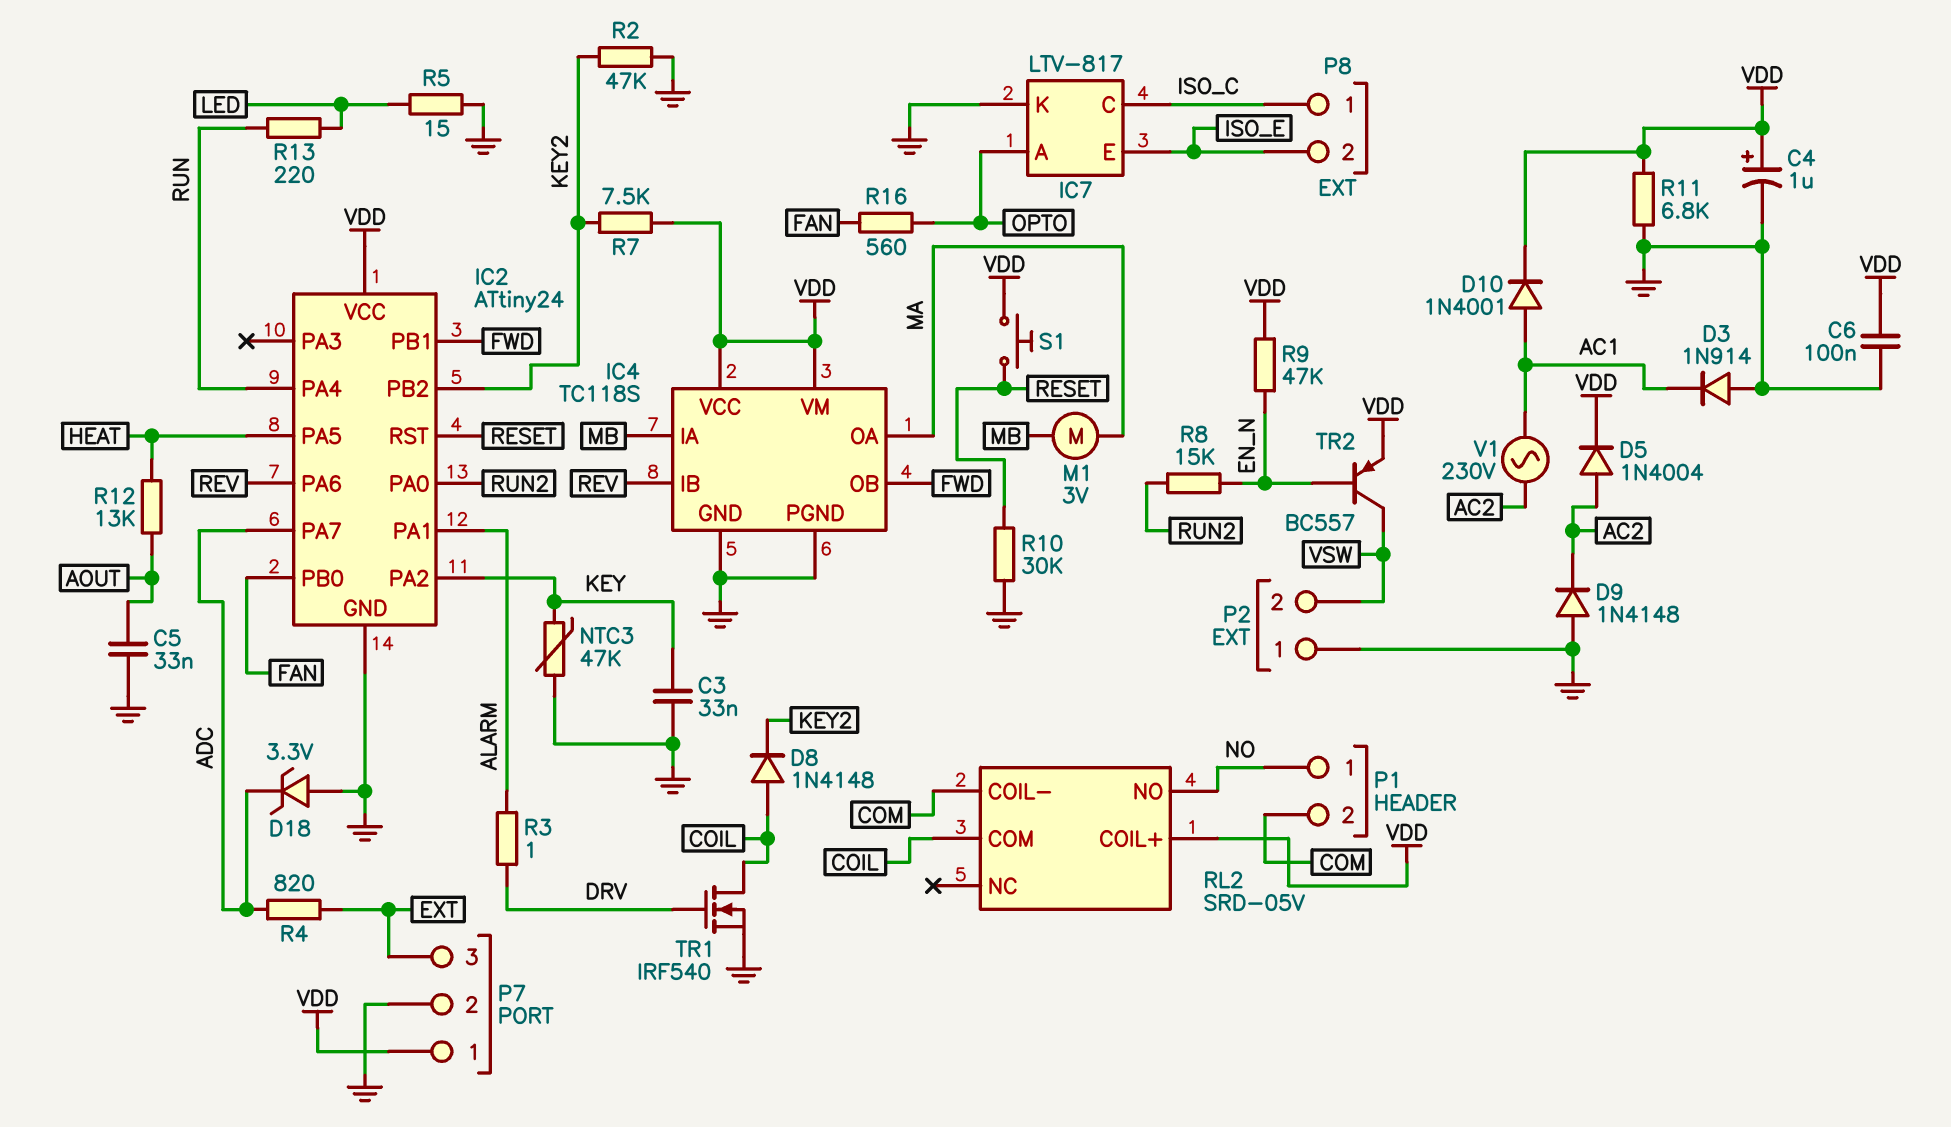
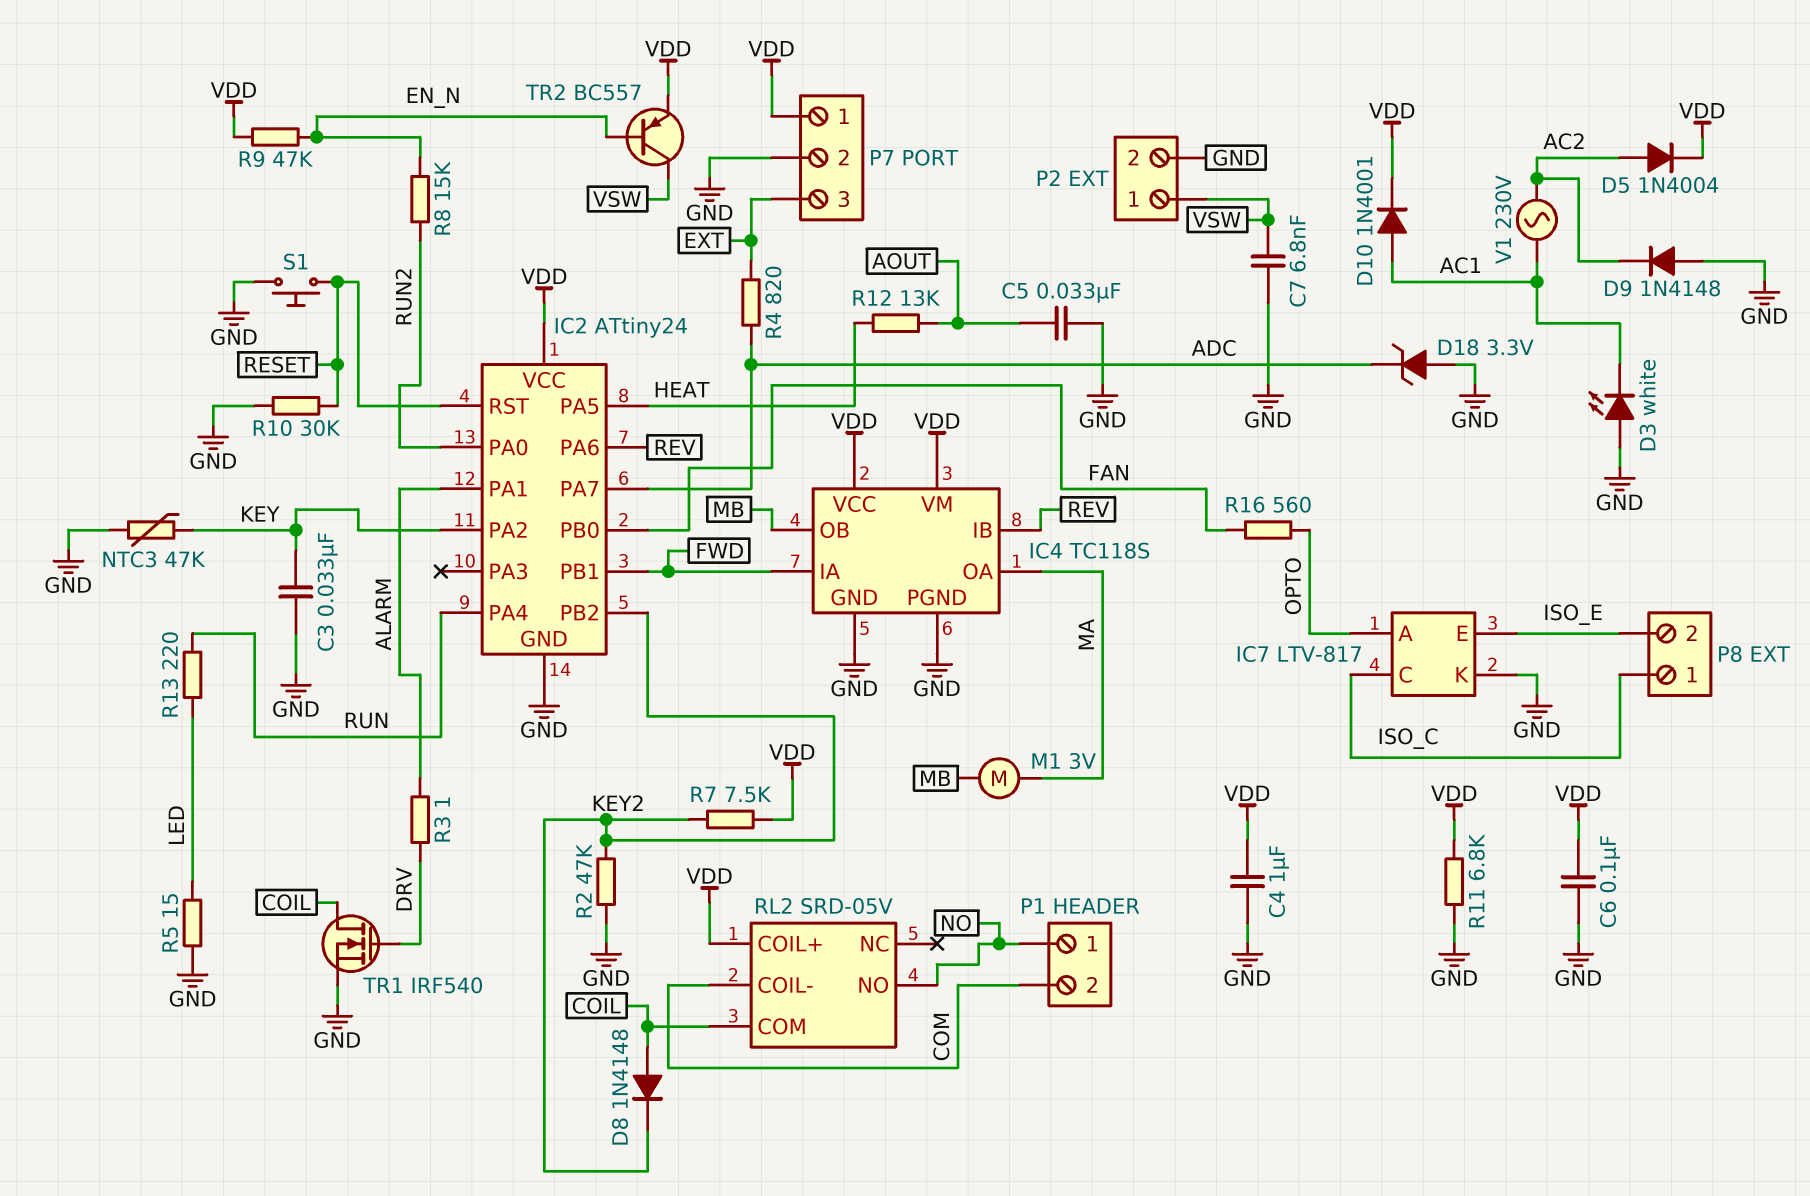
C4: 1uF (plus VDD, minus GND) -> 1uF (GND, VDD)
C7: none -> 6.8nF (GND, VSW)
D3: diode 1N914 (A GND, K AC1) -> LED white (A GND, K AC1)
IC4 pin IA: MB -> FWD
IC4 pin OB: FWD -> MB
P2 pin 1: GND -> VSW
P2 pin 2: VSW -> GND
S1: button (RESET, VDD) -> button (GND, RESET)

